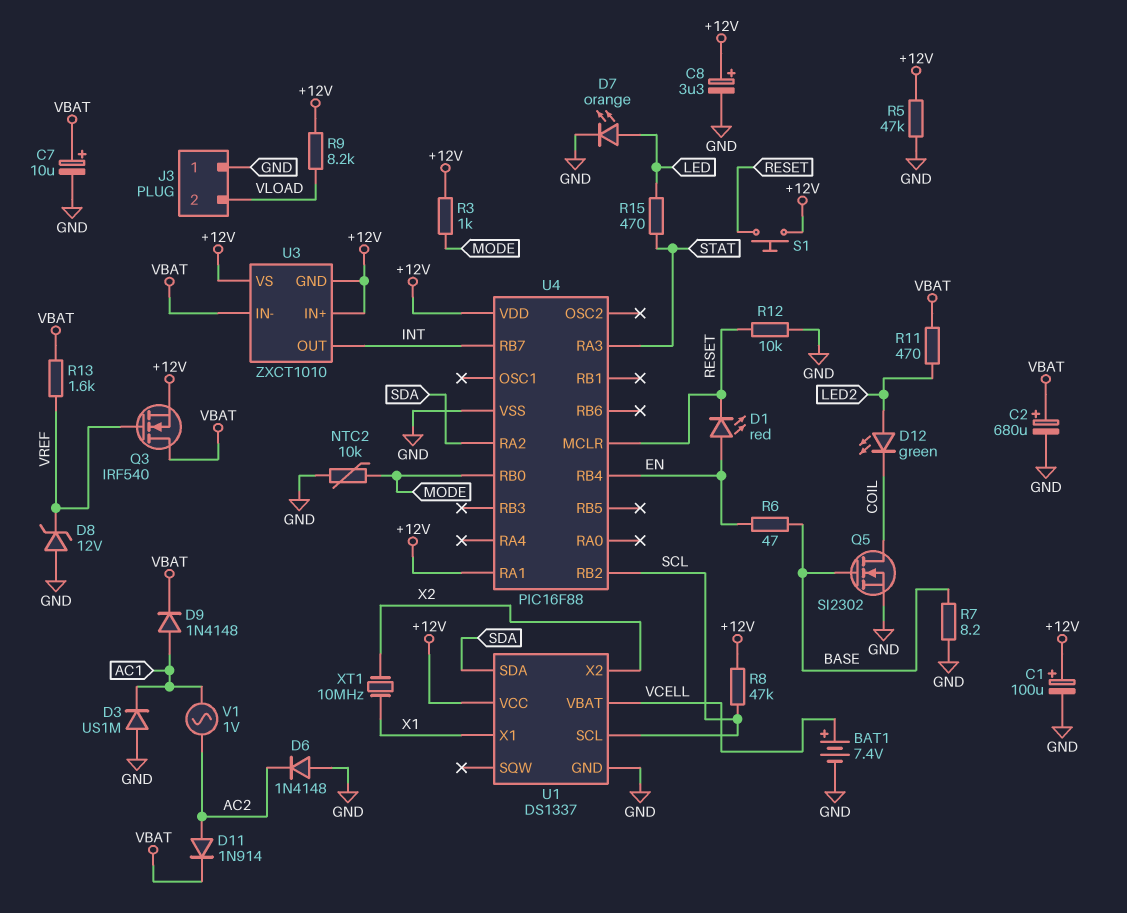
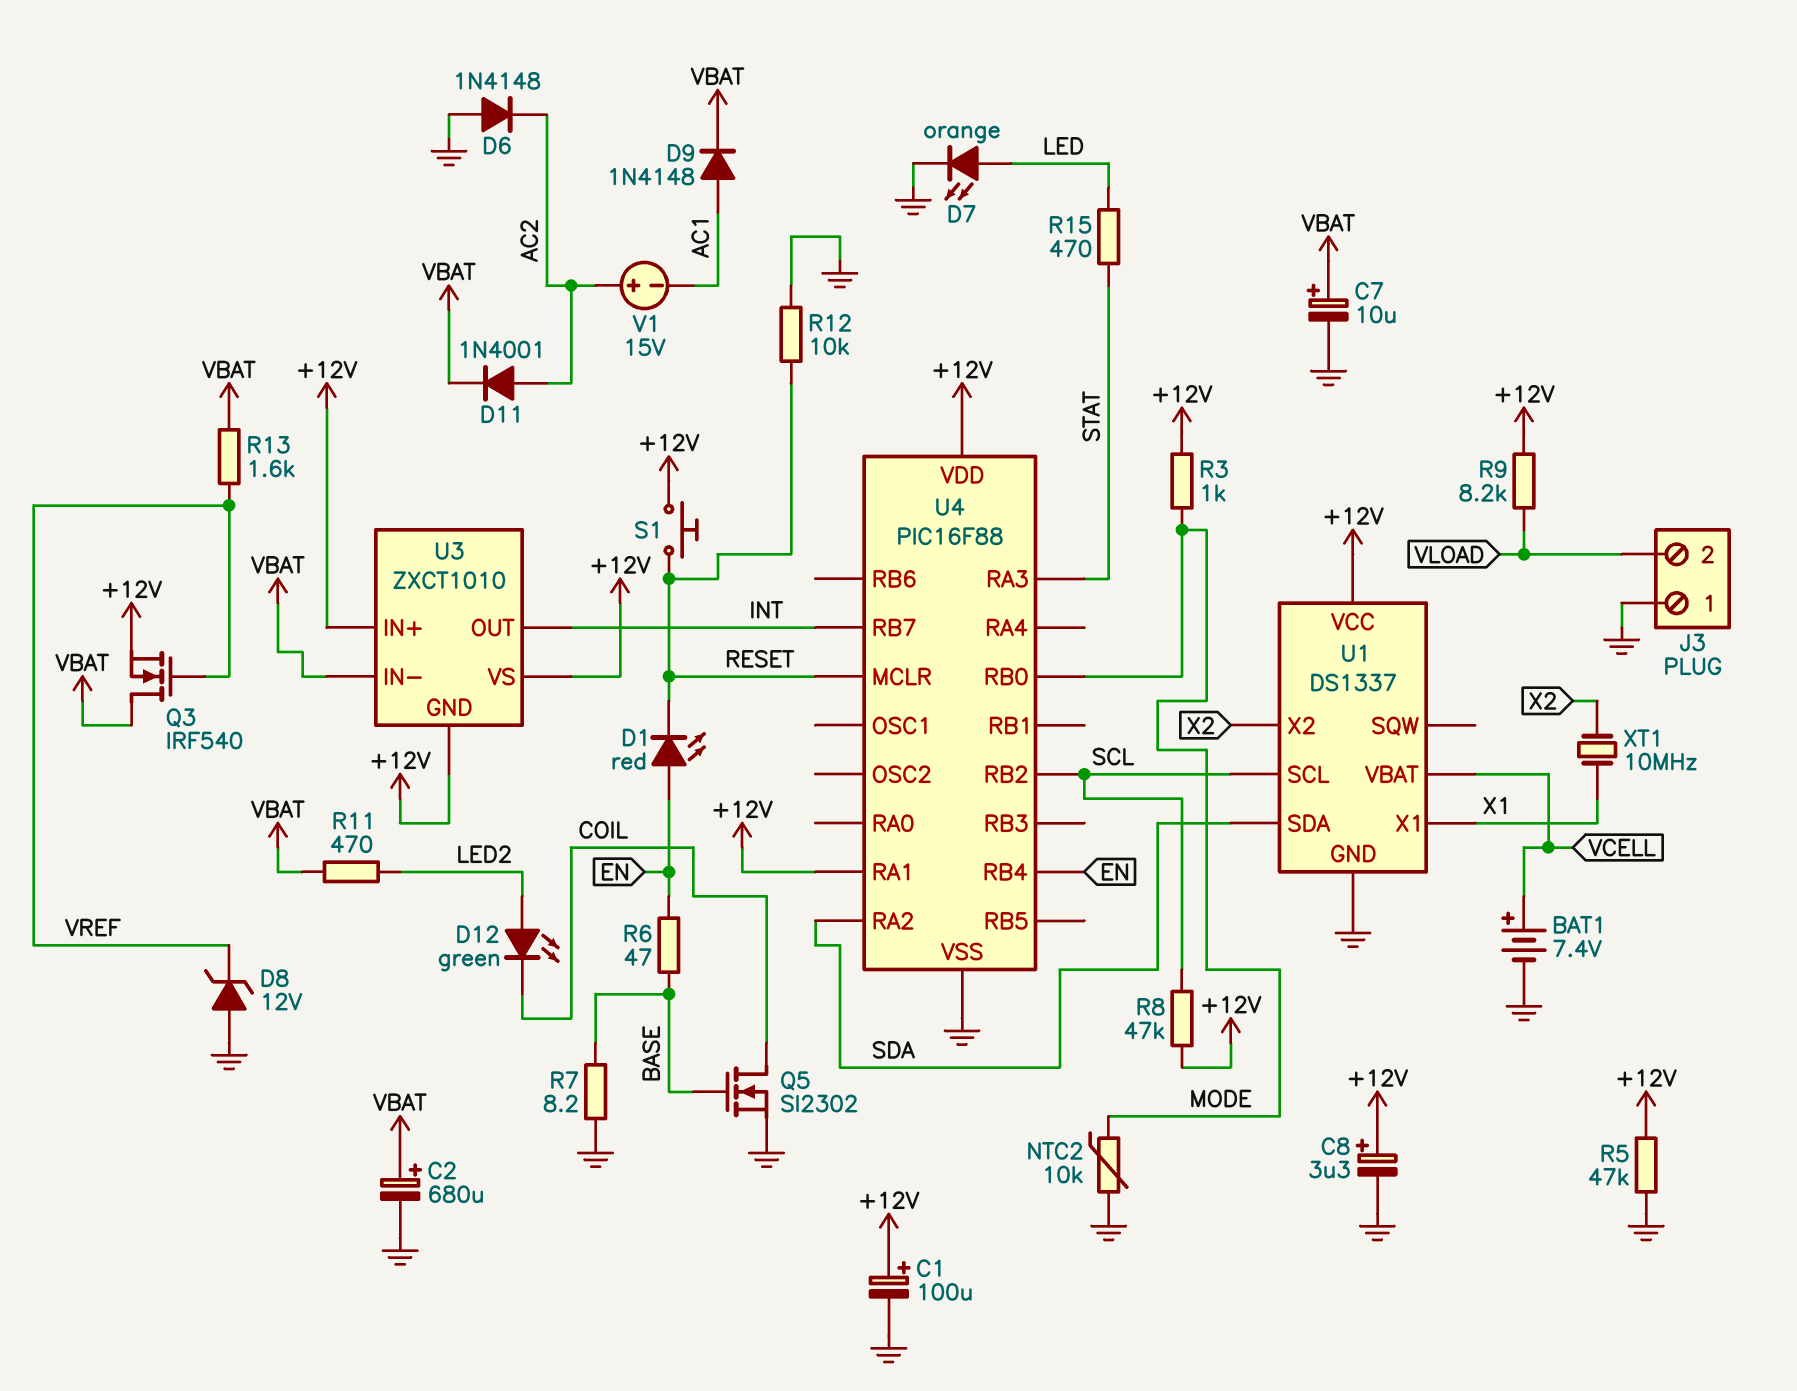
D3: diode US1M (A GND, K AC1) -> none
D11: diode 1N914 (A AC2, K VBAT) -> diode 1N4001 (A AC2, K VBAT)
V1: AC 1V (AC1, AC2) -> 15V (plus AC2, minus AC1)

